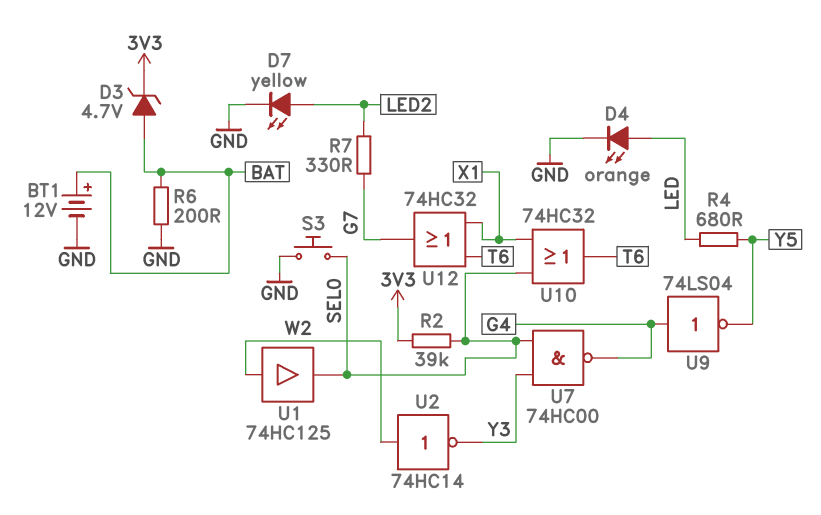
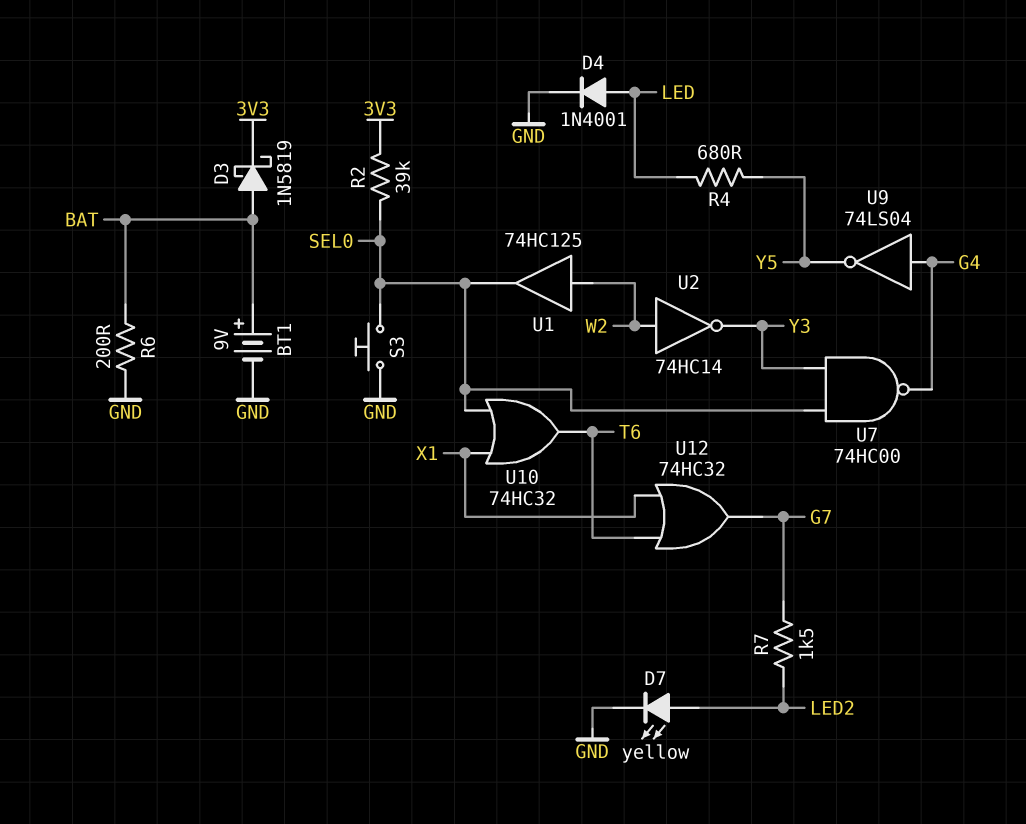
BT1: 12V (plus BAT, minus GND) -> 9V (plus BAT, minus GND)
D3: zener 4.7V (A BAT, K 3V3) -> schottky 1N5819 (A BAT, K 3V3)
D4: LED orange (A LED, K GND) -> diode 1N4001 (A LED, K GND)
R7: 330 (G7, LED2) -> 1.5k (G7, LED2)

